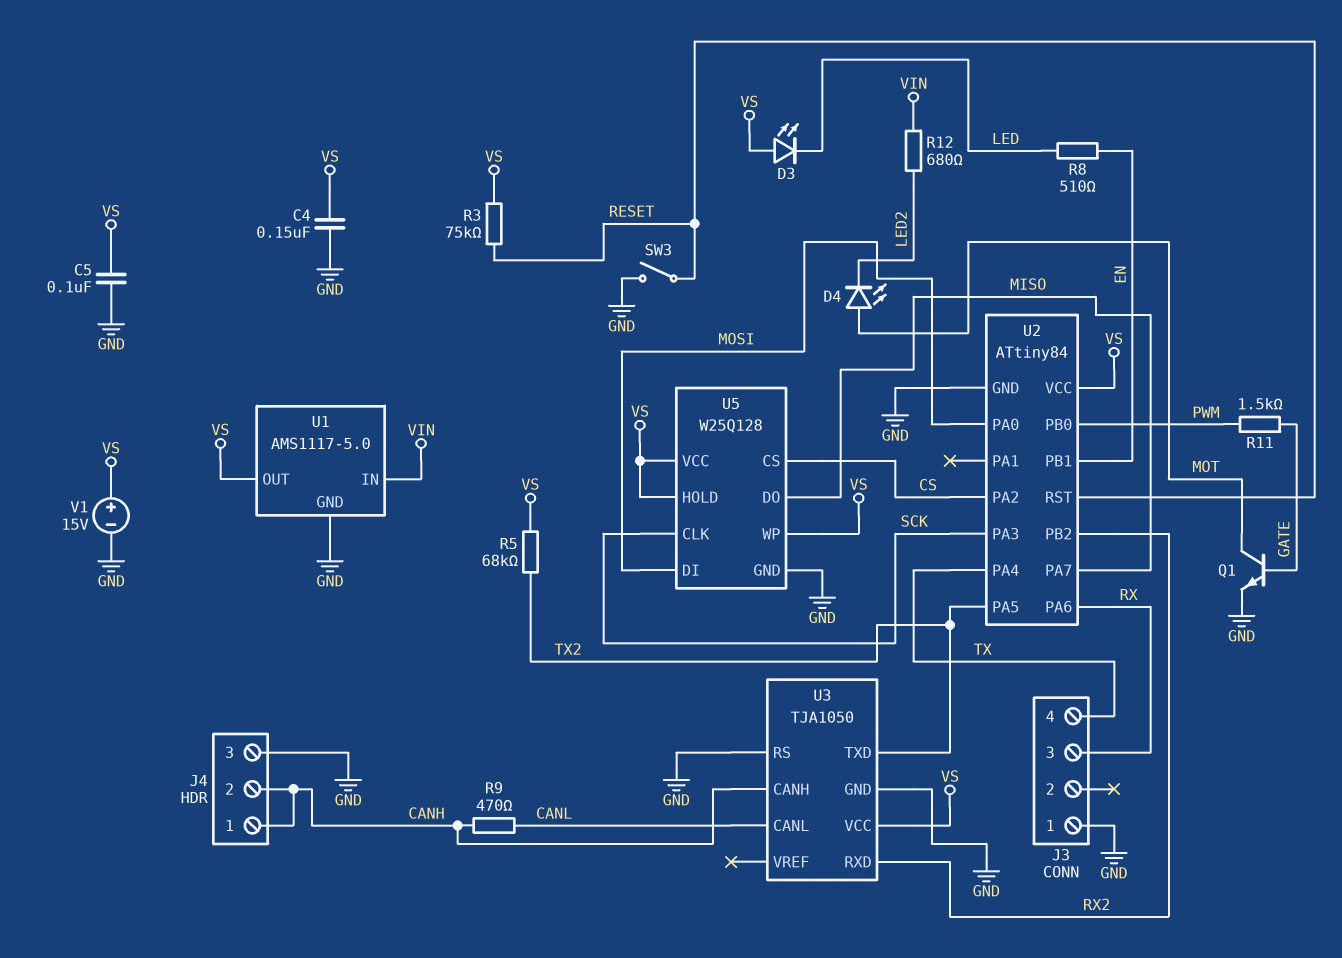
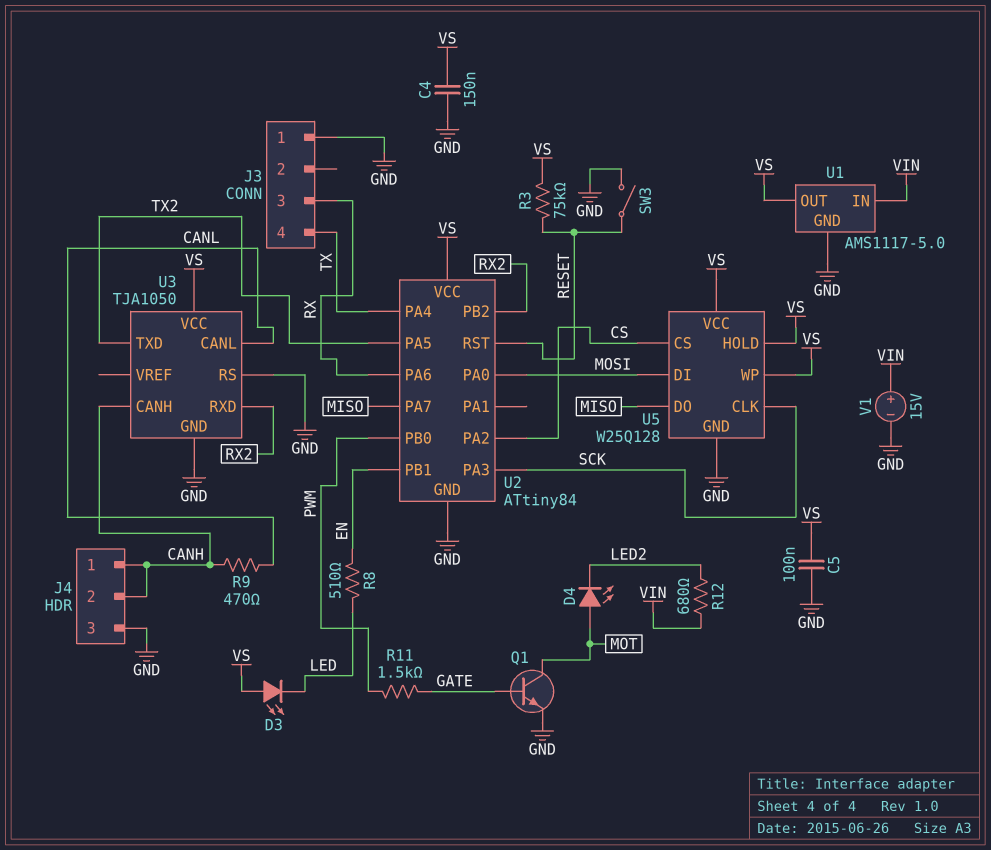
R5: 68k (TX2, VS) -> none
V1: 15V (plus VS, minus GND) -> 15V (plus VIN, minus GND)

